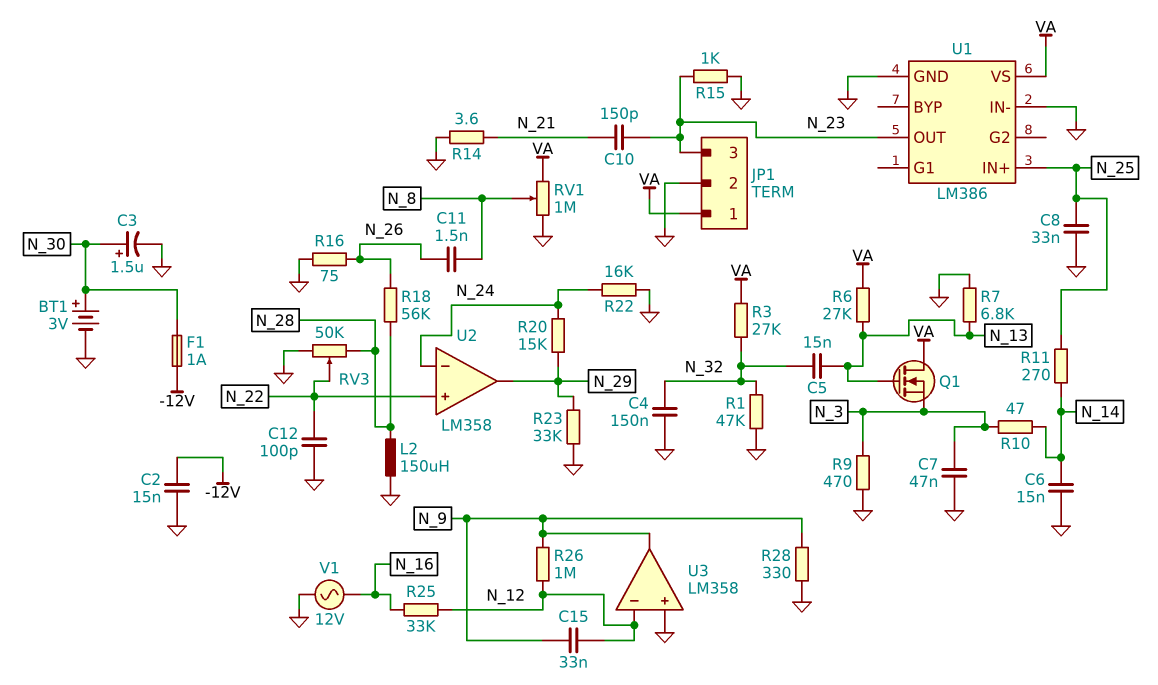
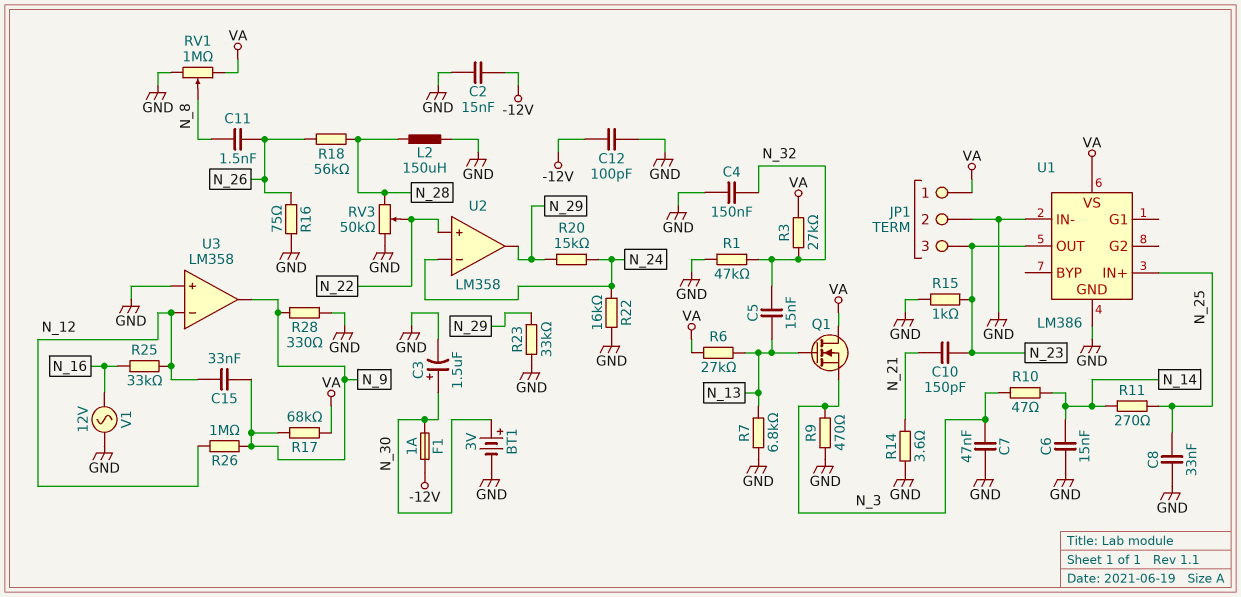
C12: 100pF (GND, N_22) -> 100pF (-12V, GND)
R17: none -> 68k (N_9, VA)

